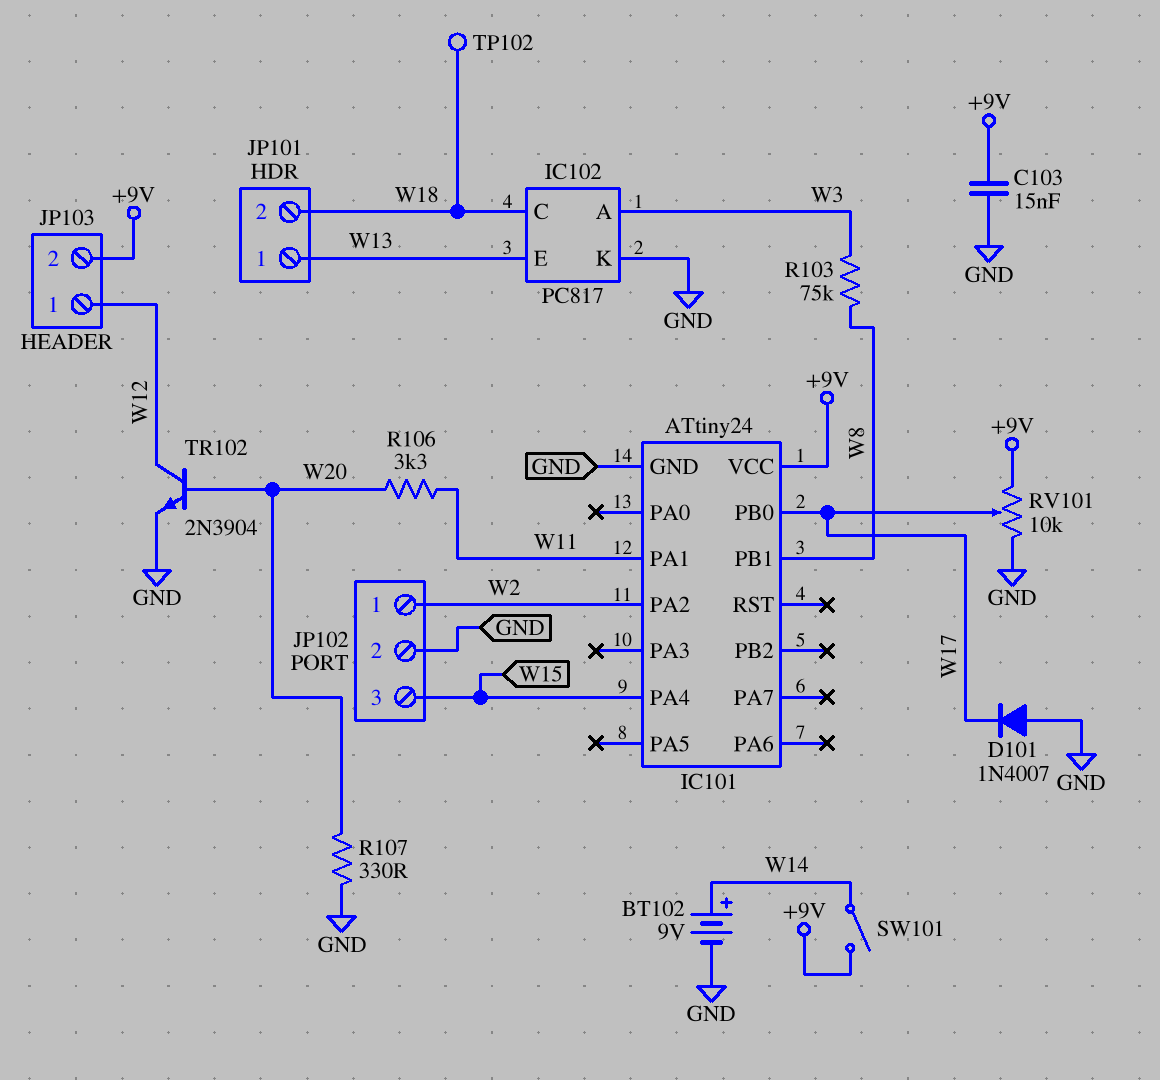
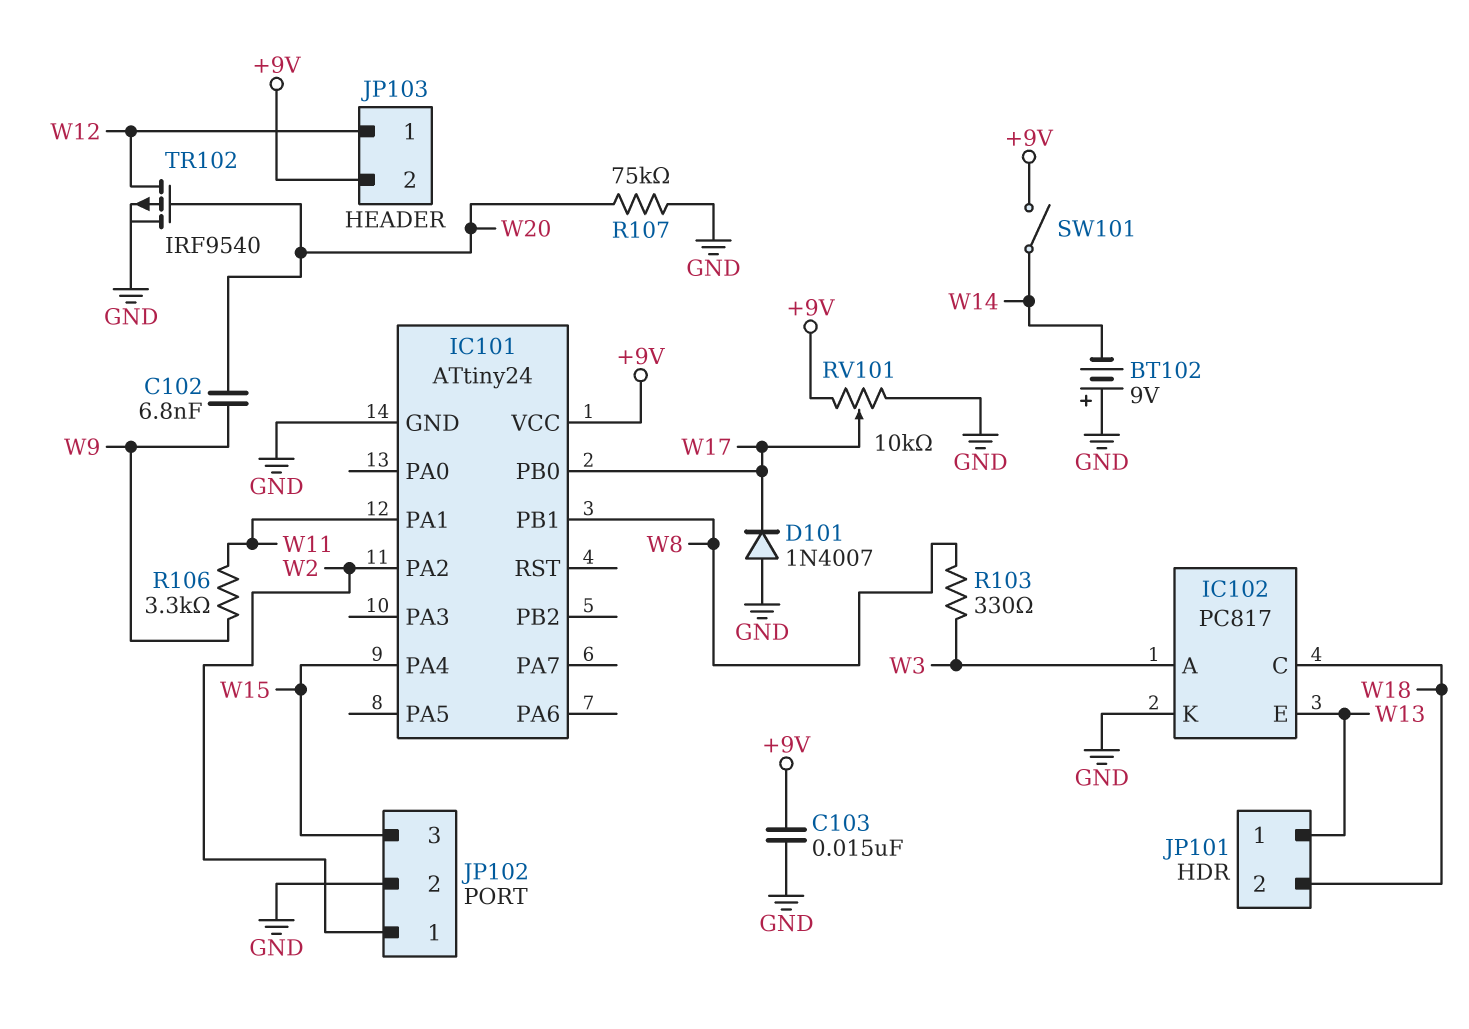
BT102: 9V (plus W14, minus GND) -> 9V (plus GND, minus W14)
C102: none -> 6.8nF (W9, W20)
R103: 75k (W3, W8) -> 330 (W3, W8)
R106: 3.3k (W11, W20) -> 3.3k (W9, W11)
R107: 330 (GND, W20) -> 75k (GND, W20)
TP102: test point (W18) -> none
TR102: NPN 2N3904 (B W20, C W12, E GND) -> PMOS IRF9540 (G W20, D W12, S GND)

